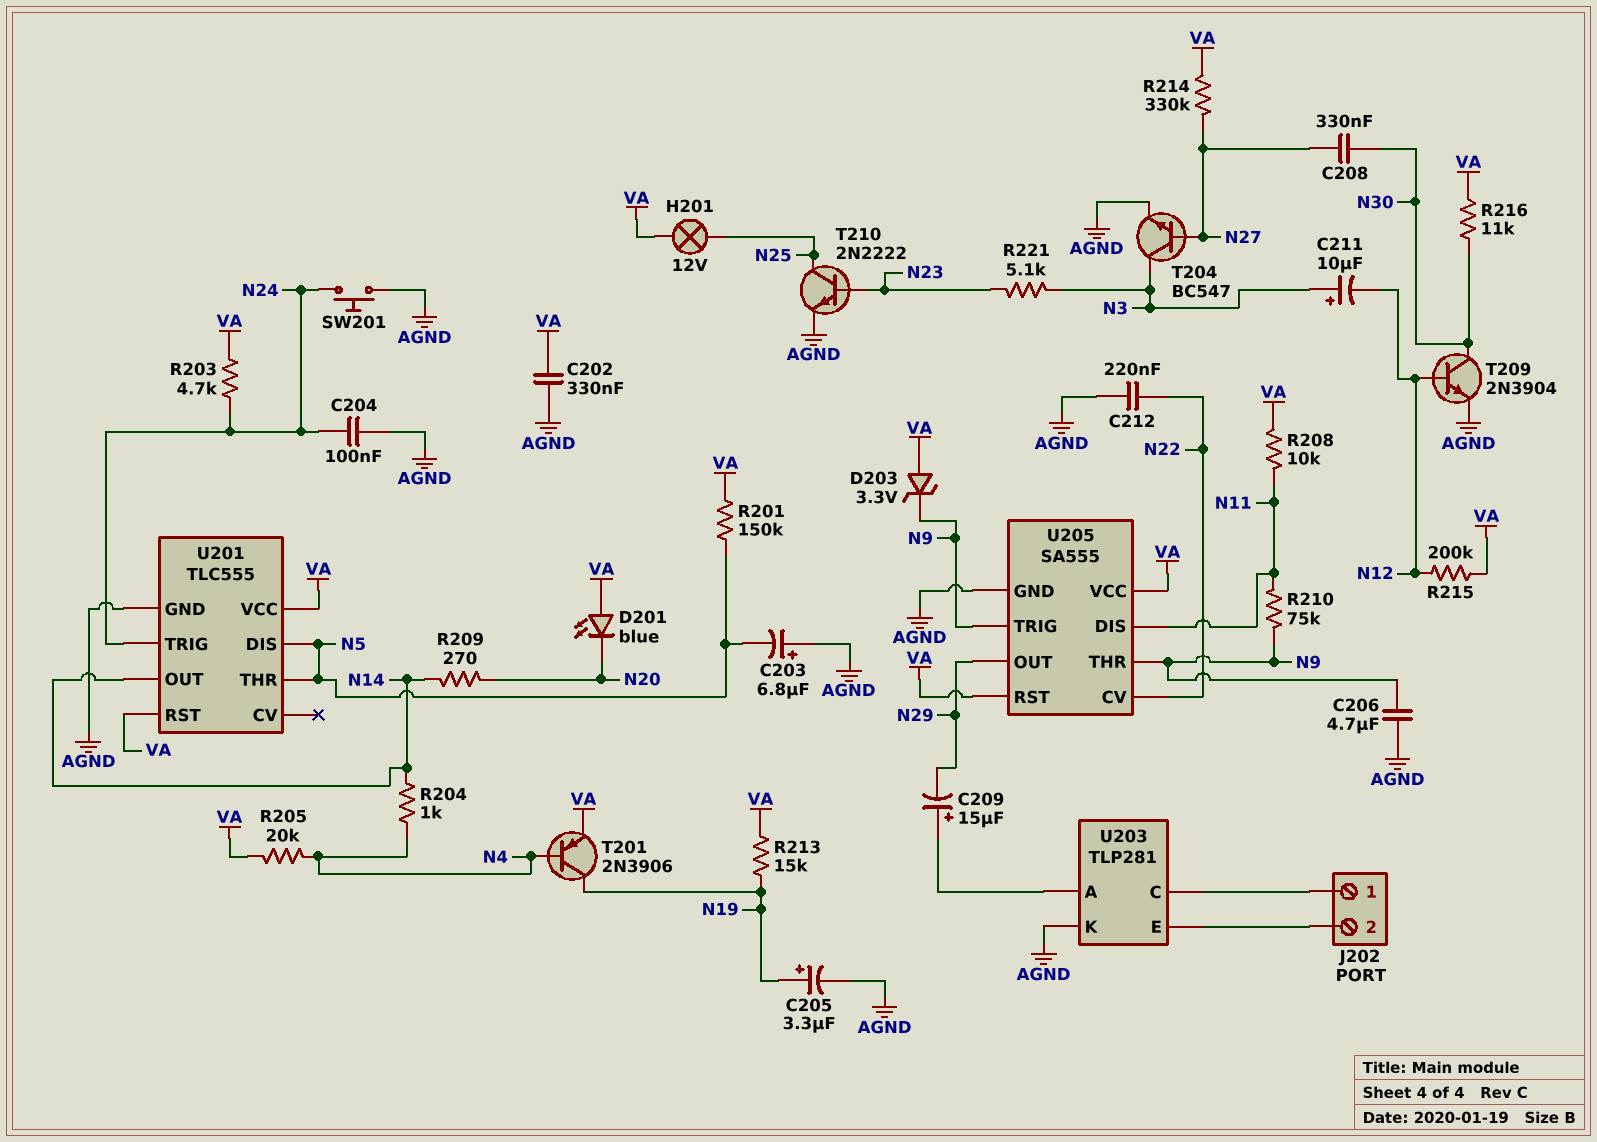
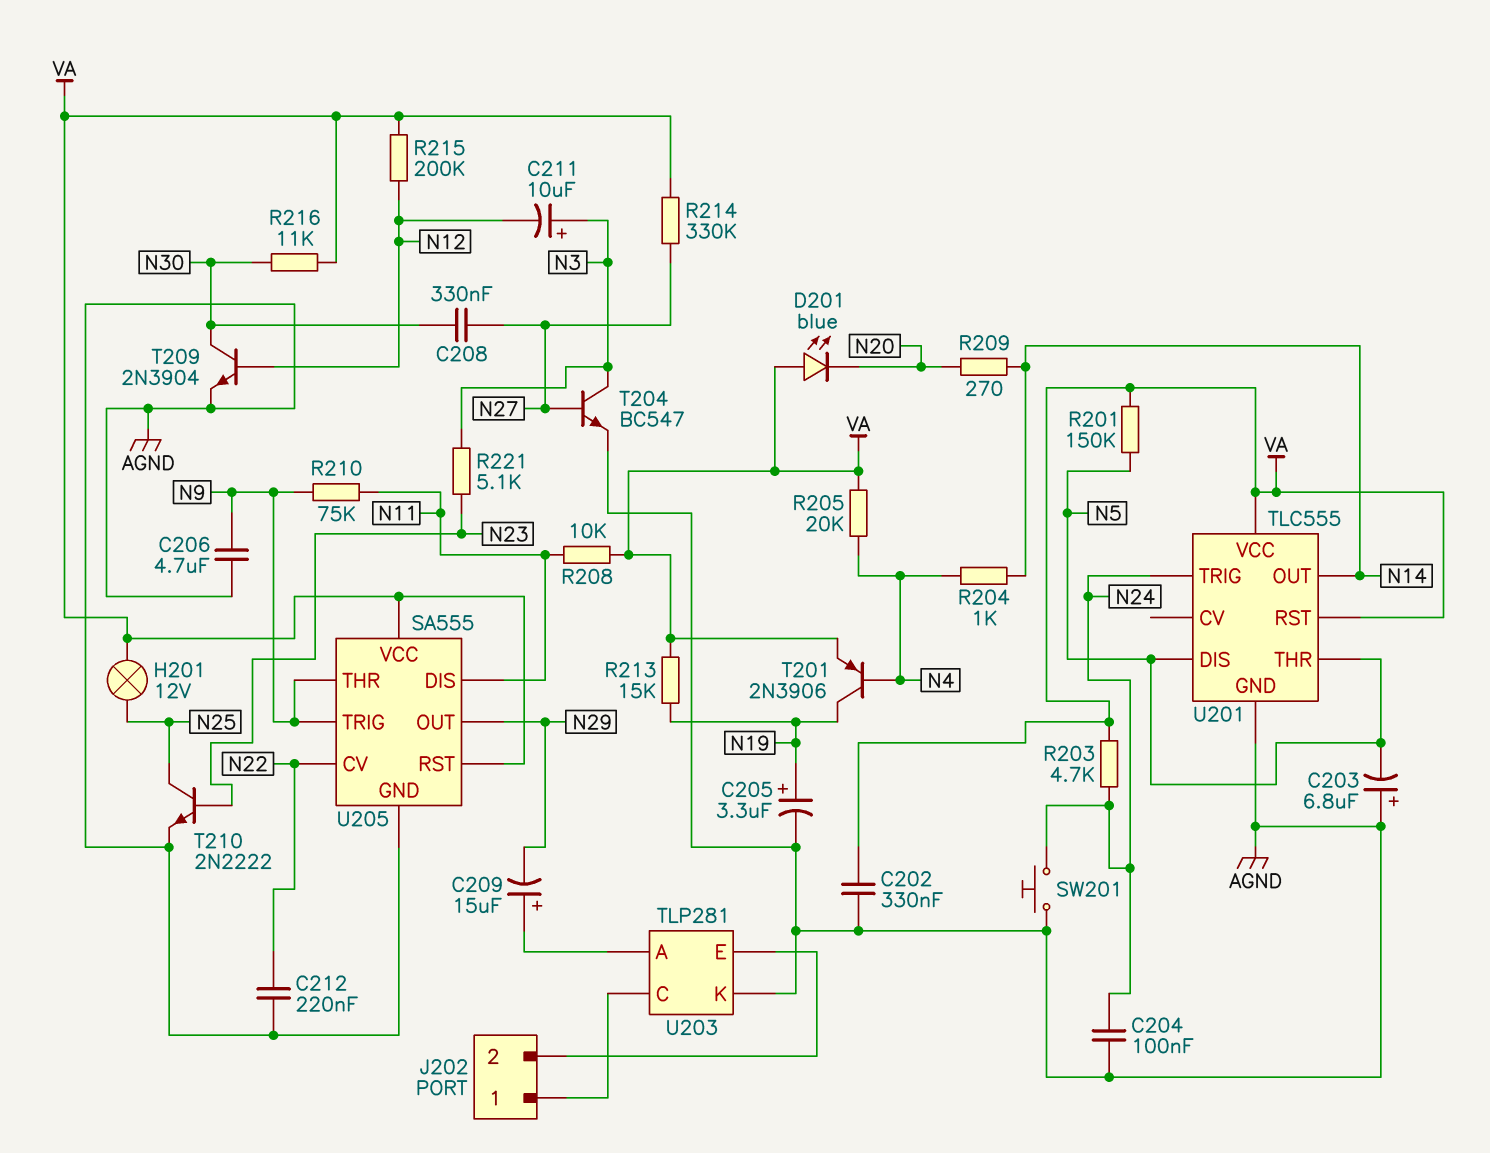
D203: zener 3.3V (A VA, K N9) -> none

